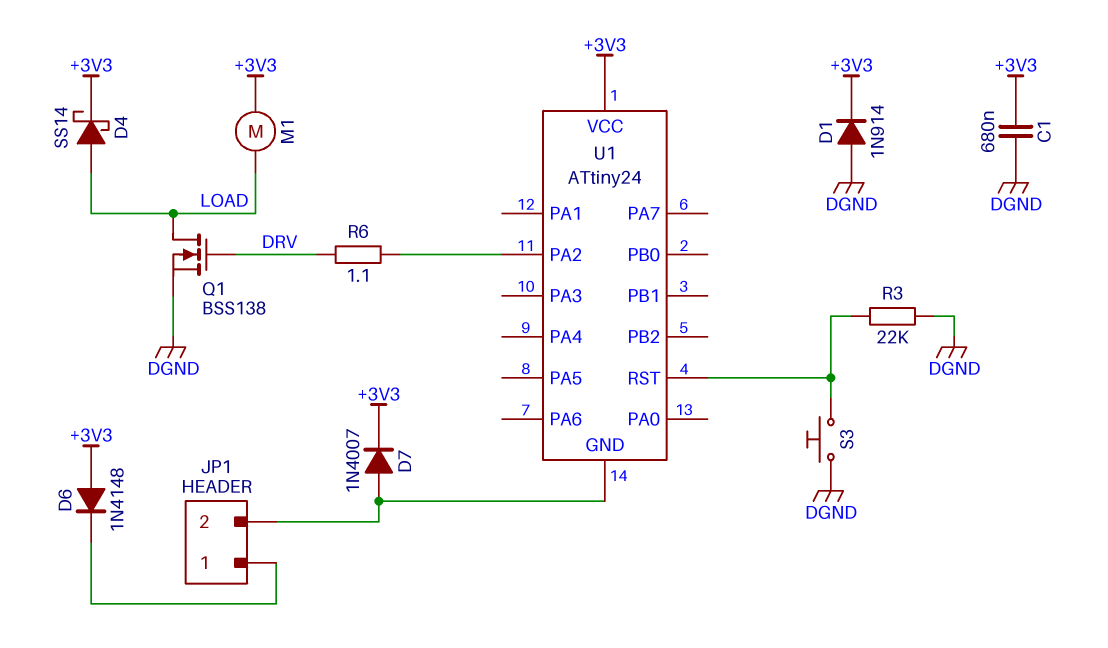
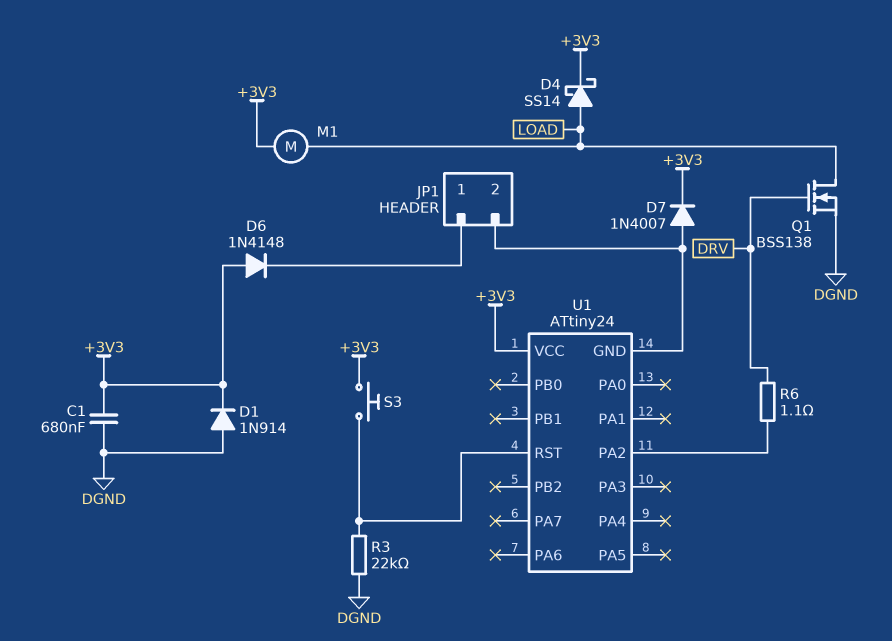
S3: button (DGND, U1/RST) -> button (+3V3, U1/RST)

